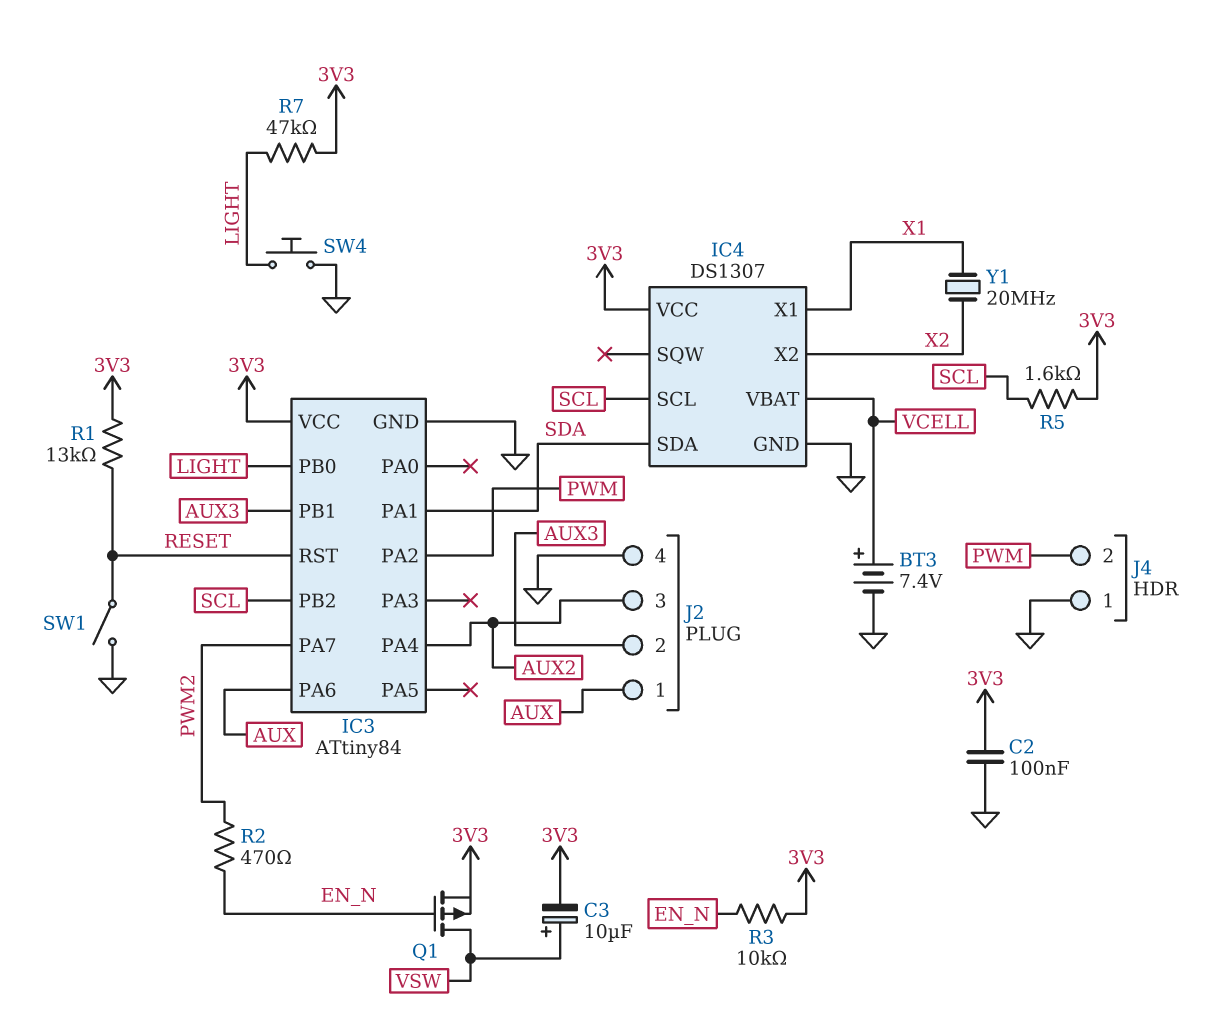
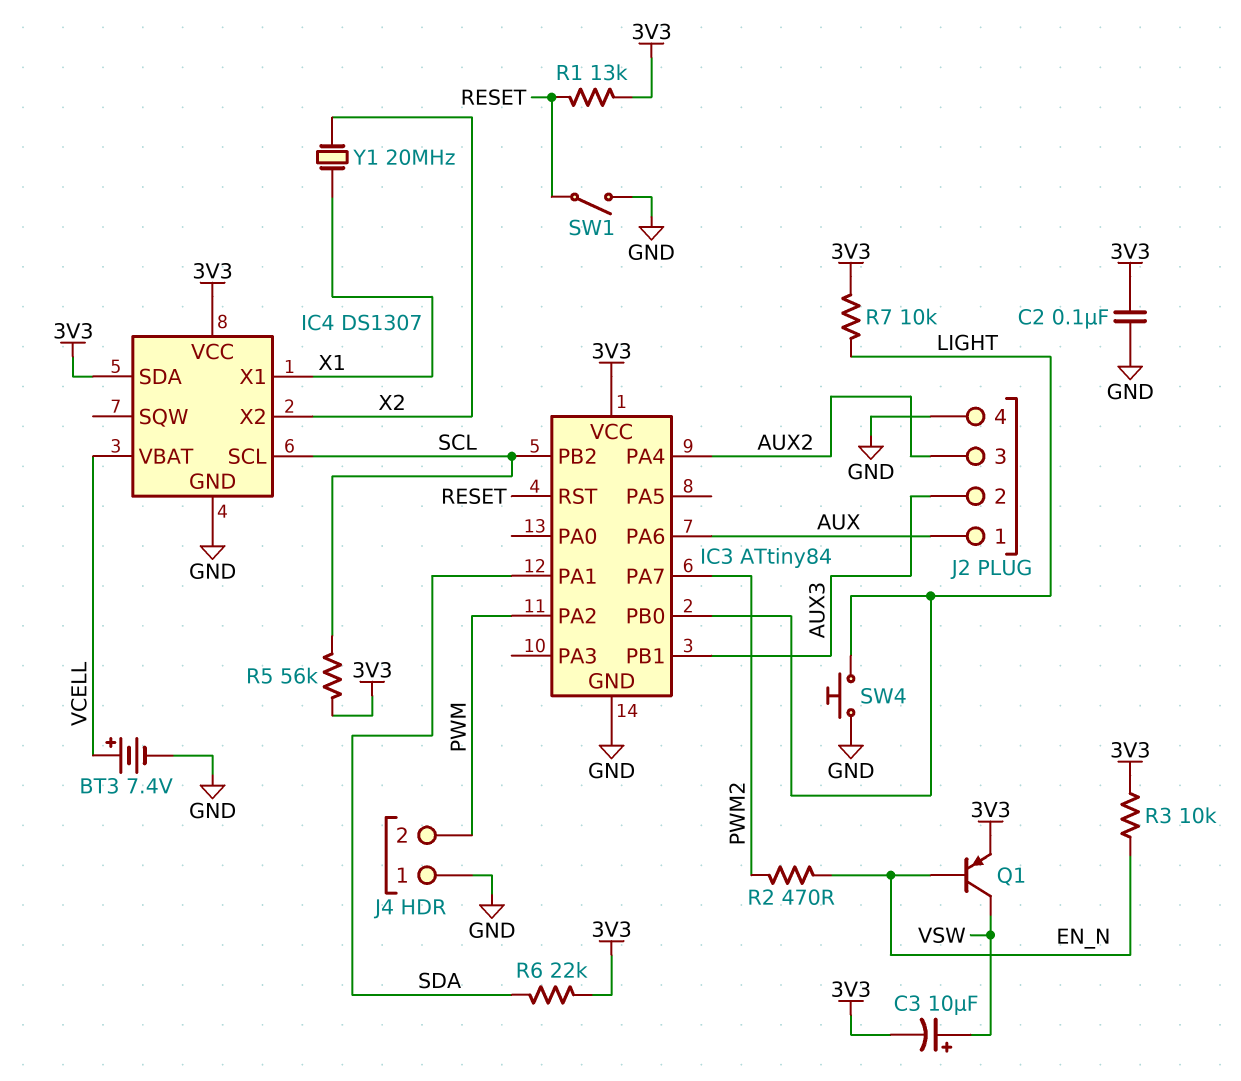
IC4 pin SDA: SDA -> 3V3
Q1: PMOS (G EN_N, D VSW, S 3V3) -> PNP (B EN_N, C VSW, E 3V3)
R5: 1.6k (3V3, SCL) -> 56k (3V3, SCL)
R6: none -> 22k (3V3, SDA)
R7: 47k (3V3, LIGHT) -> 10k (3V3, LIGHT)

